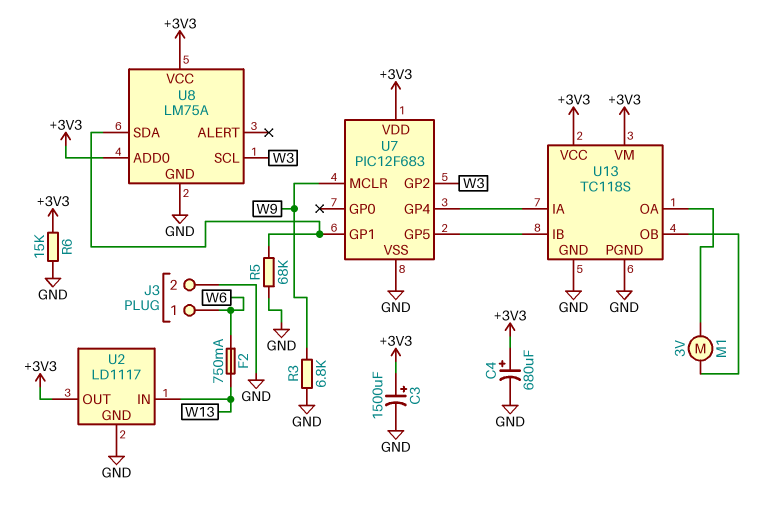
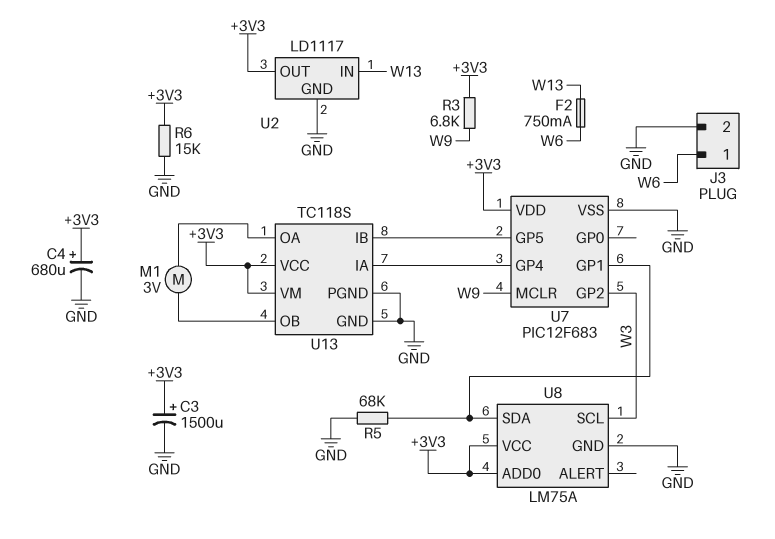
R3: 6.8k (GND, W9) -> 6.8k (+3V3, W9)

